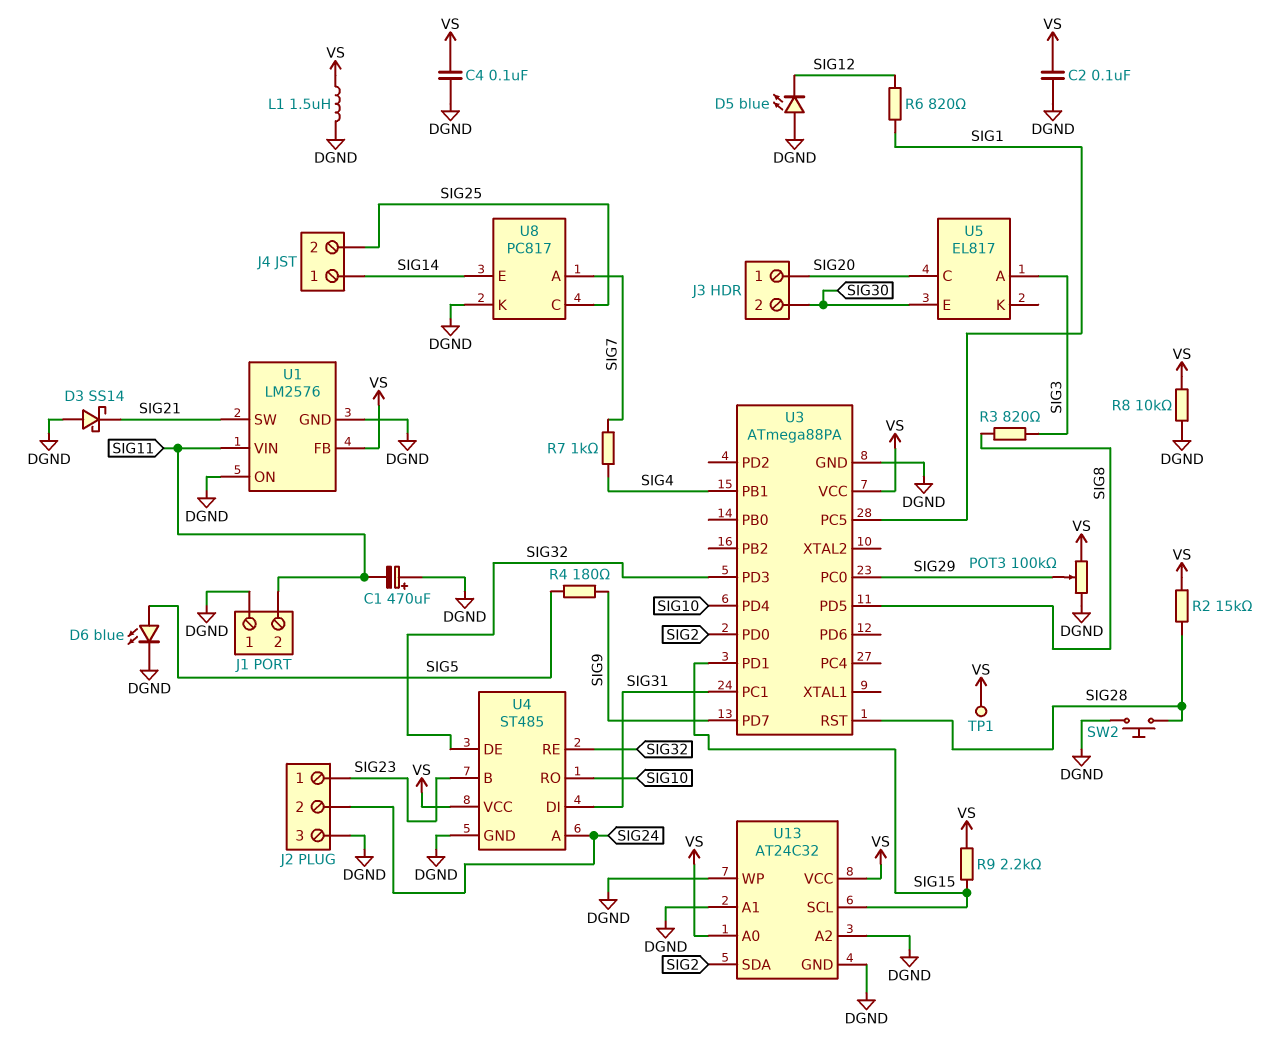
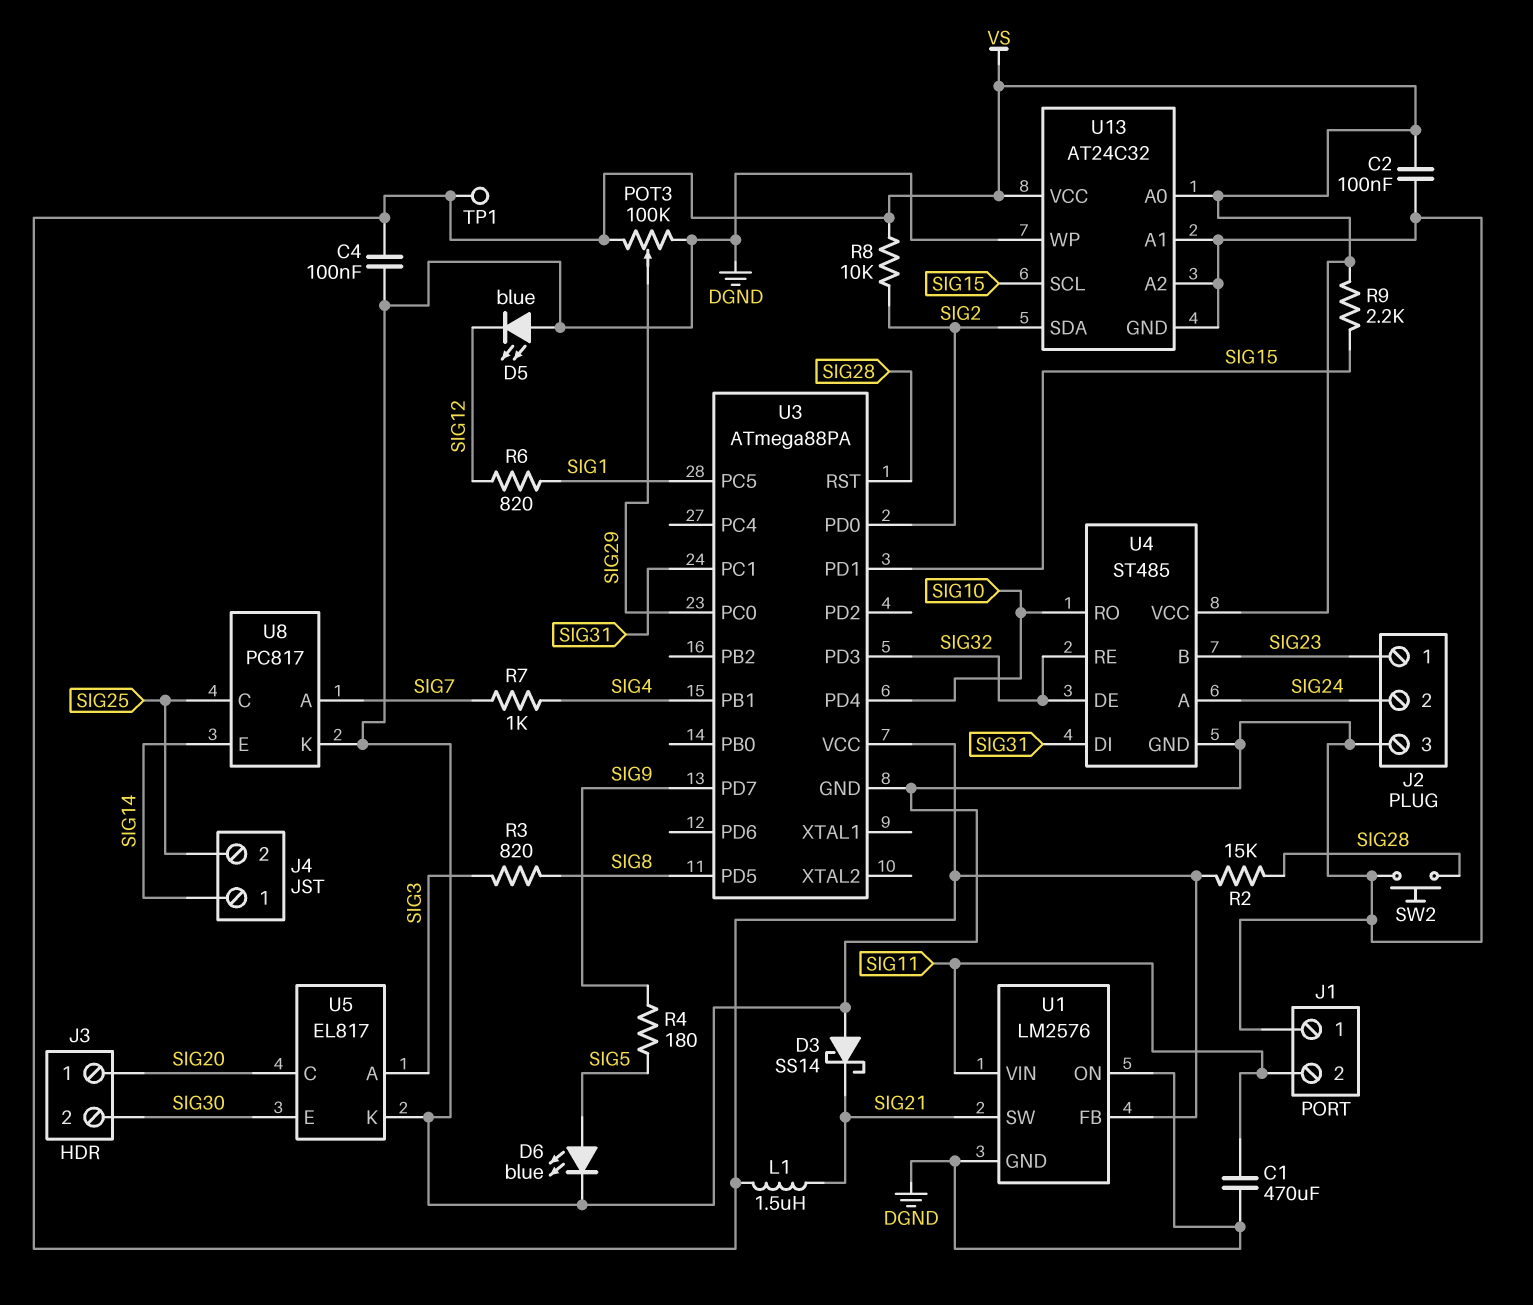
C1: 470uF (plus DGND, minus SIG11) -> 470uF (DGND, SIG11)
L1: 1.5uH (DGND, VS) -> 1.5uH (SIG21, VS)
R8: 10k (DGND, VS) -> 10k (SIG2, VS)
U5 pin K: none -> DGND

